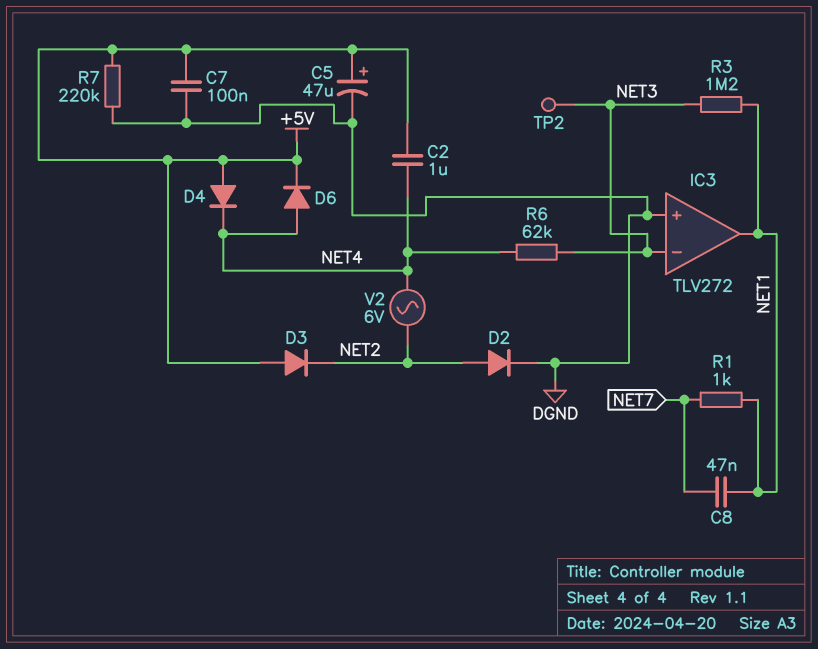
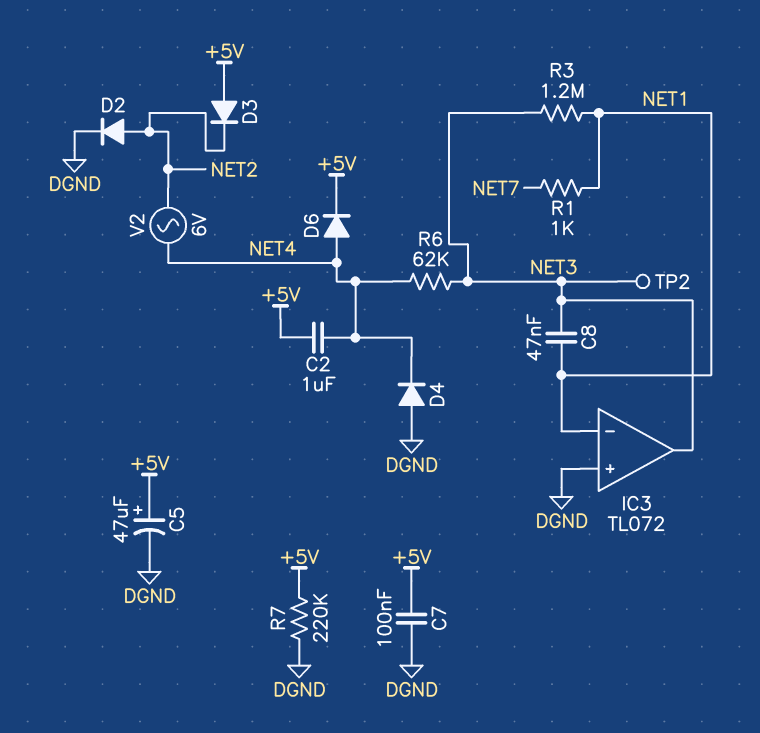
C8: 47nF (NET1, NET7) -> 47nF (NET1, NET3)
D4: diode (A +5V, K NET4) -> diode (A DGND, K NET4)
IC3: TLV272 -> TL072
IC3 pin in-: NET3 -> NET1
IC3 pin out: NET1 -> NET3

